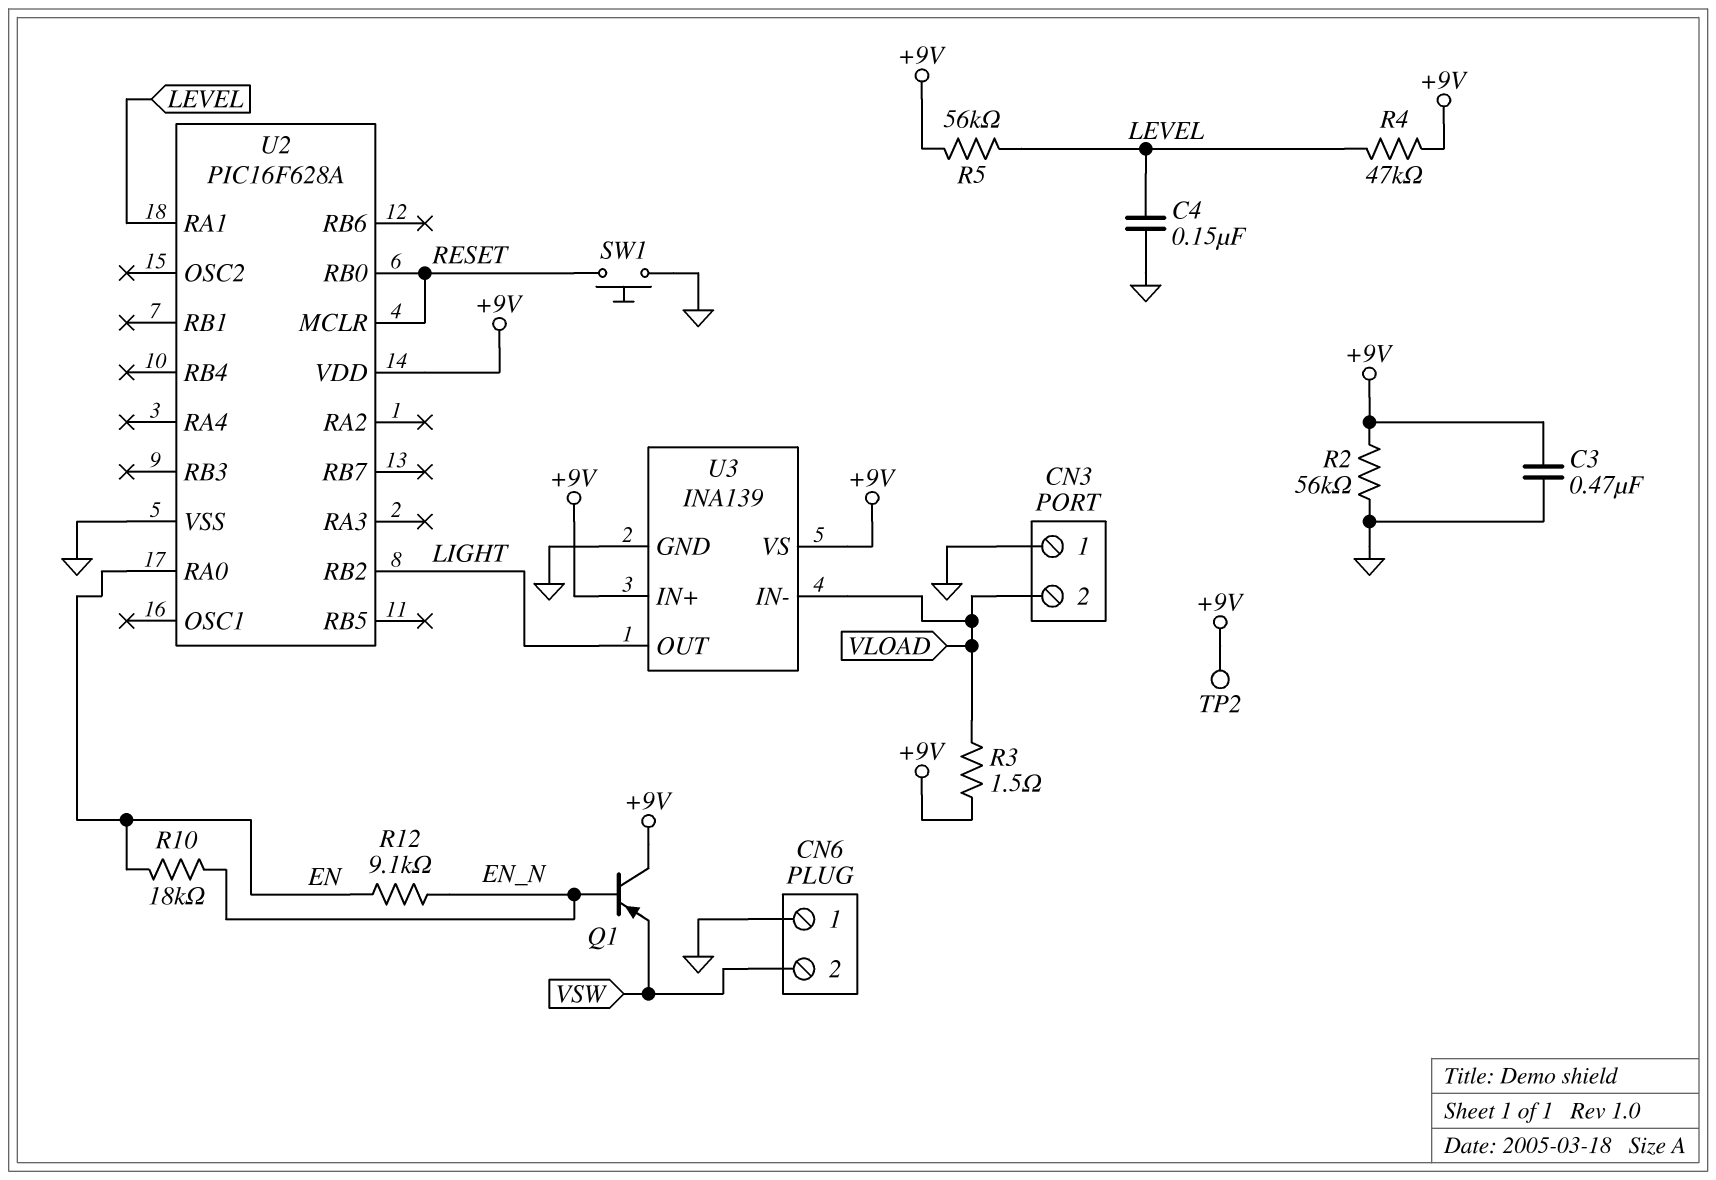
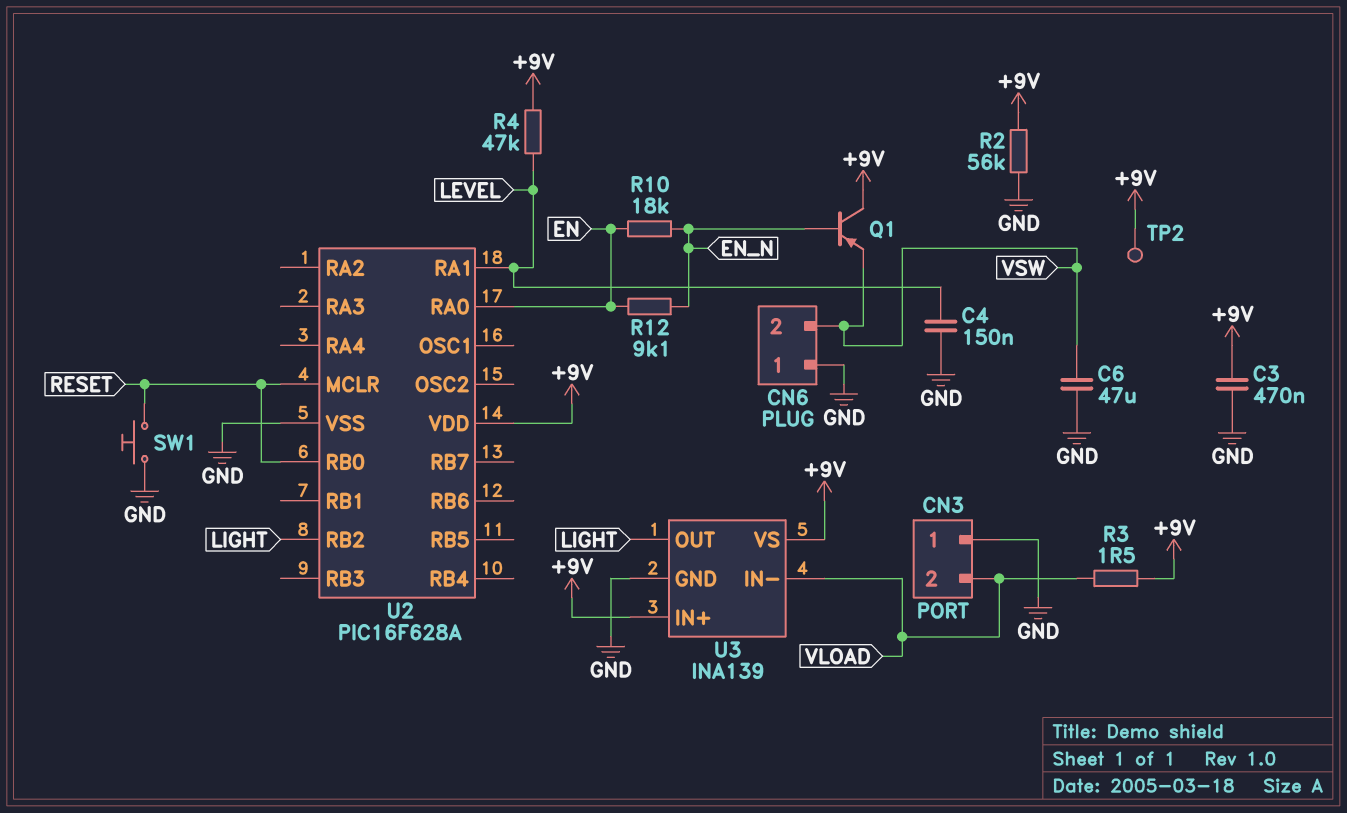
C6: none -> 47uF (GND, VSW)
R5: 56k (+9V, LEVEL) -> none

